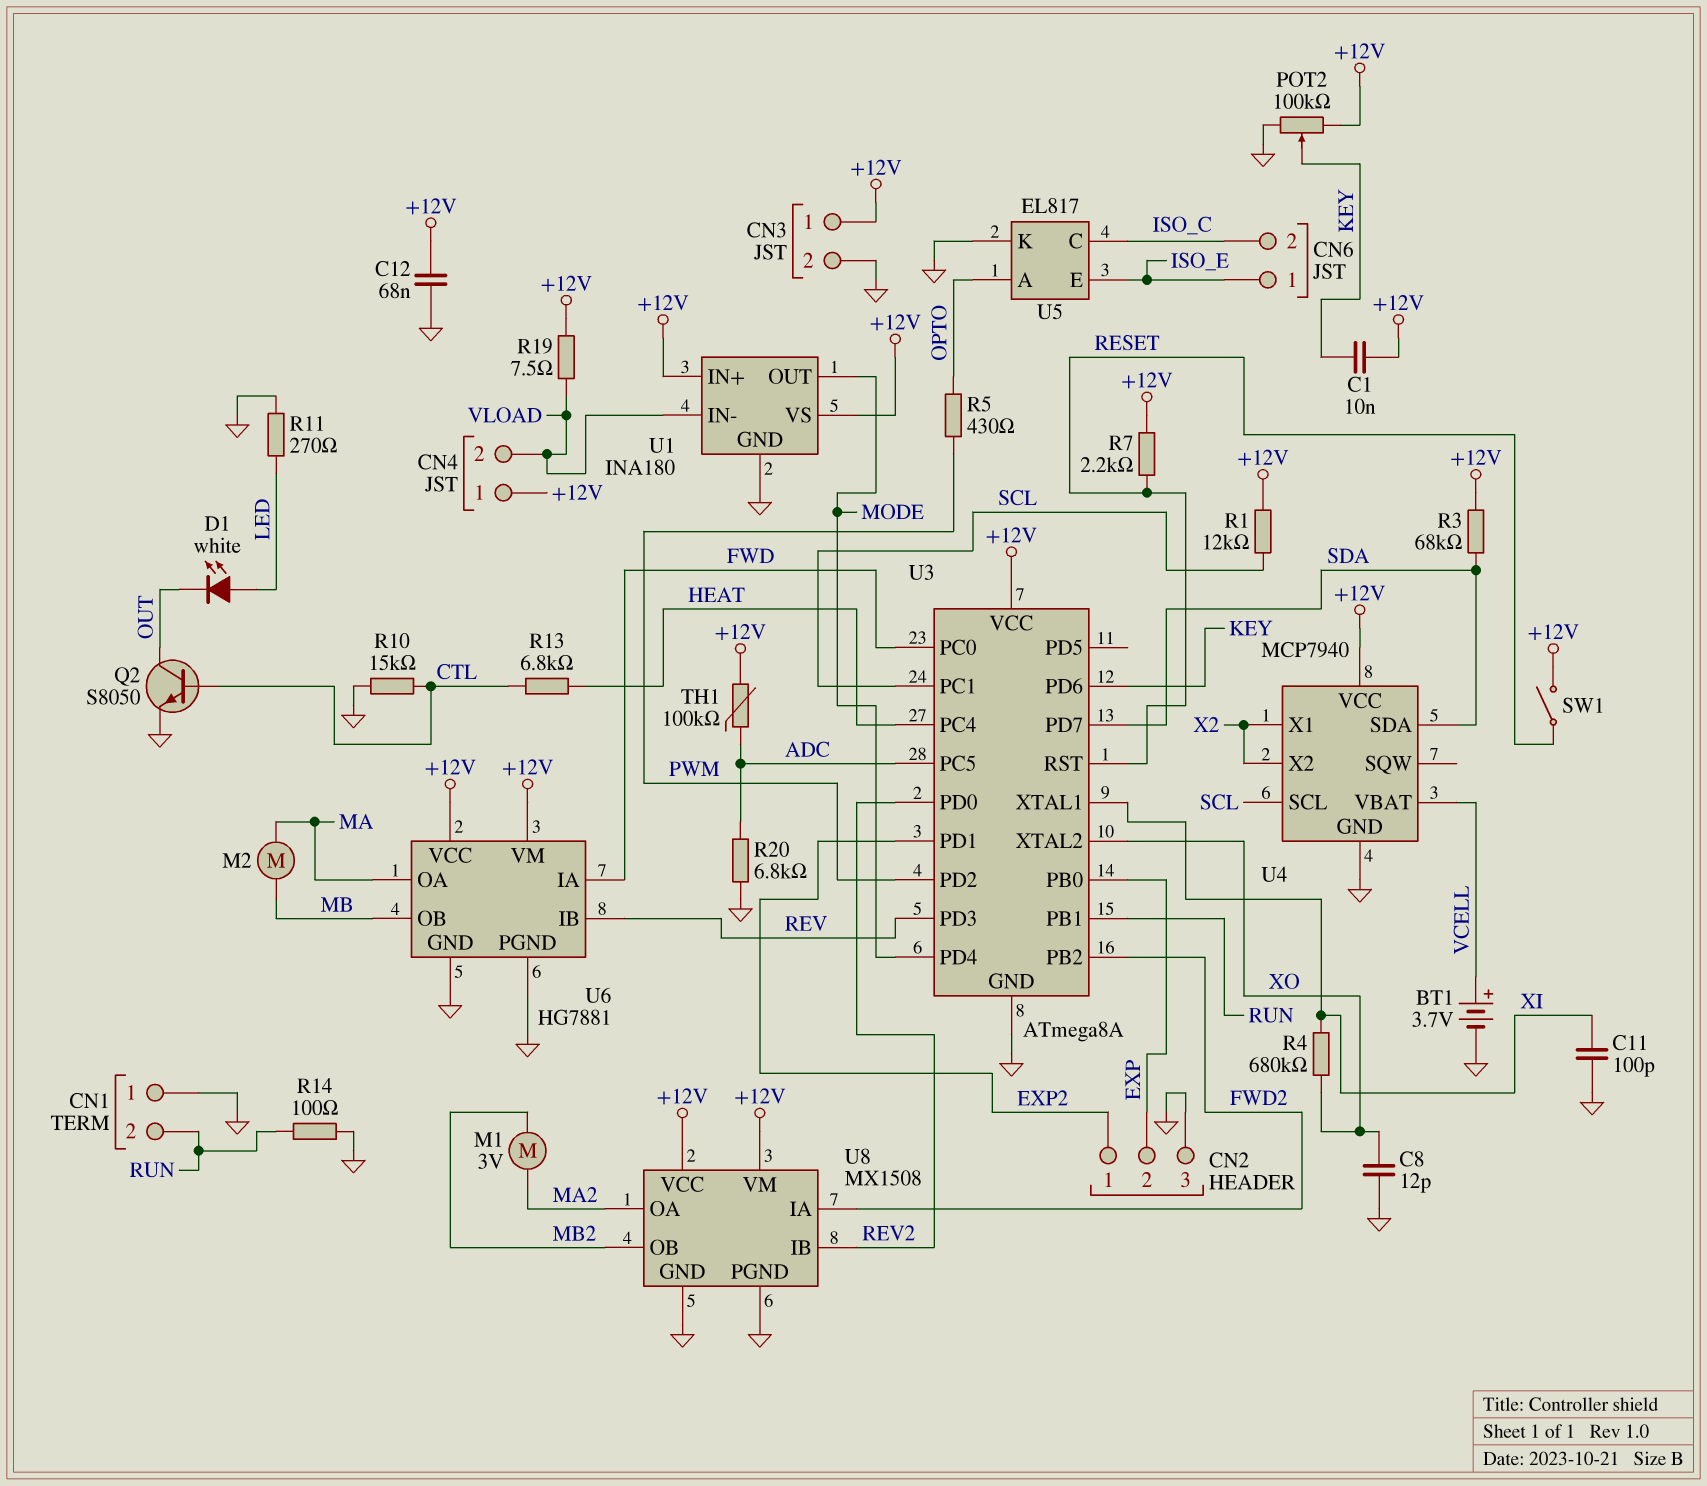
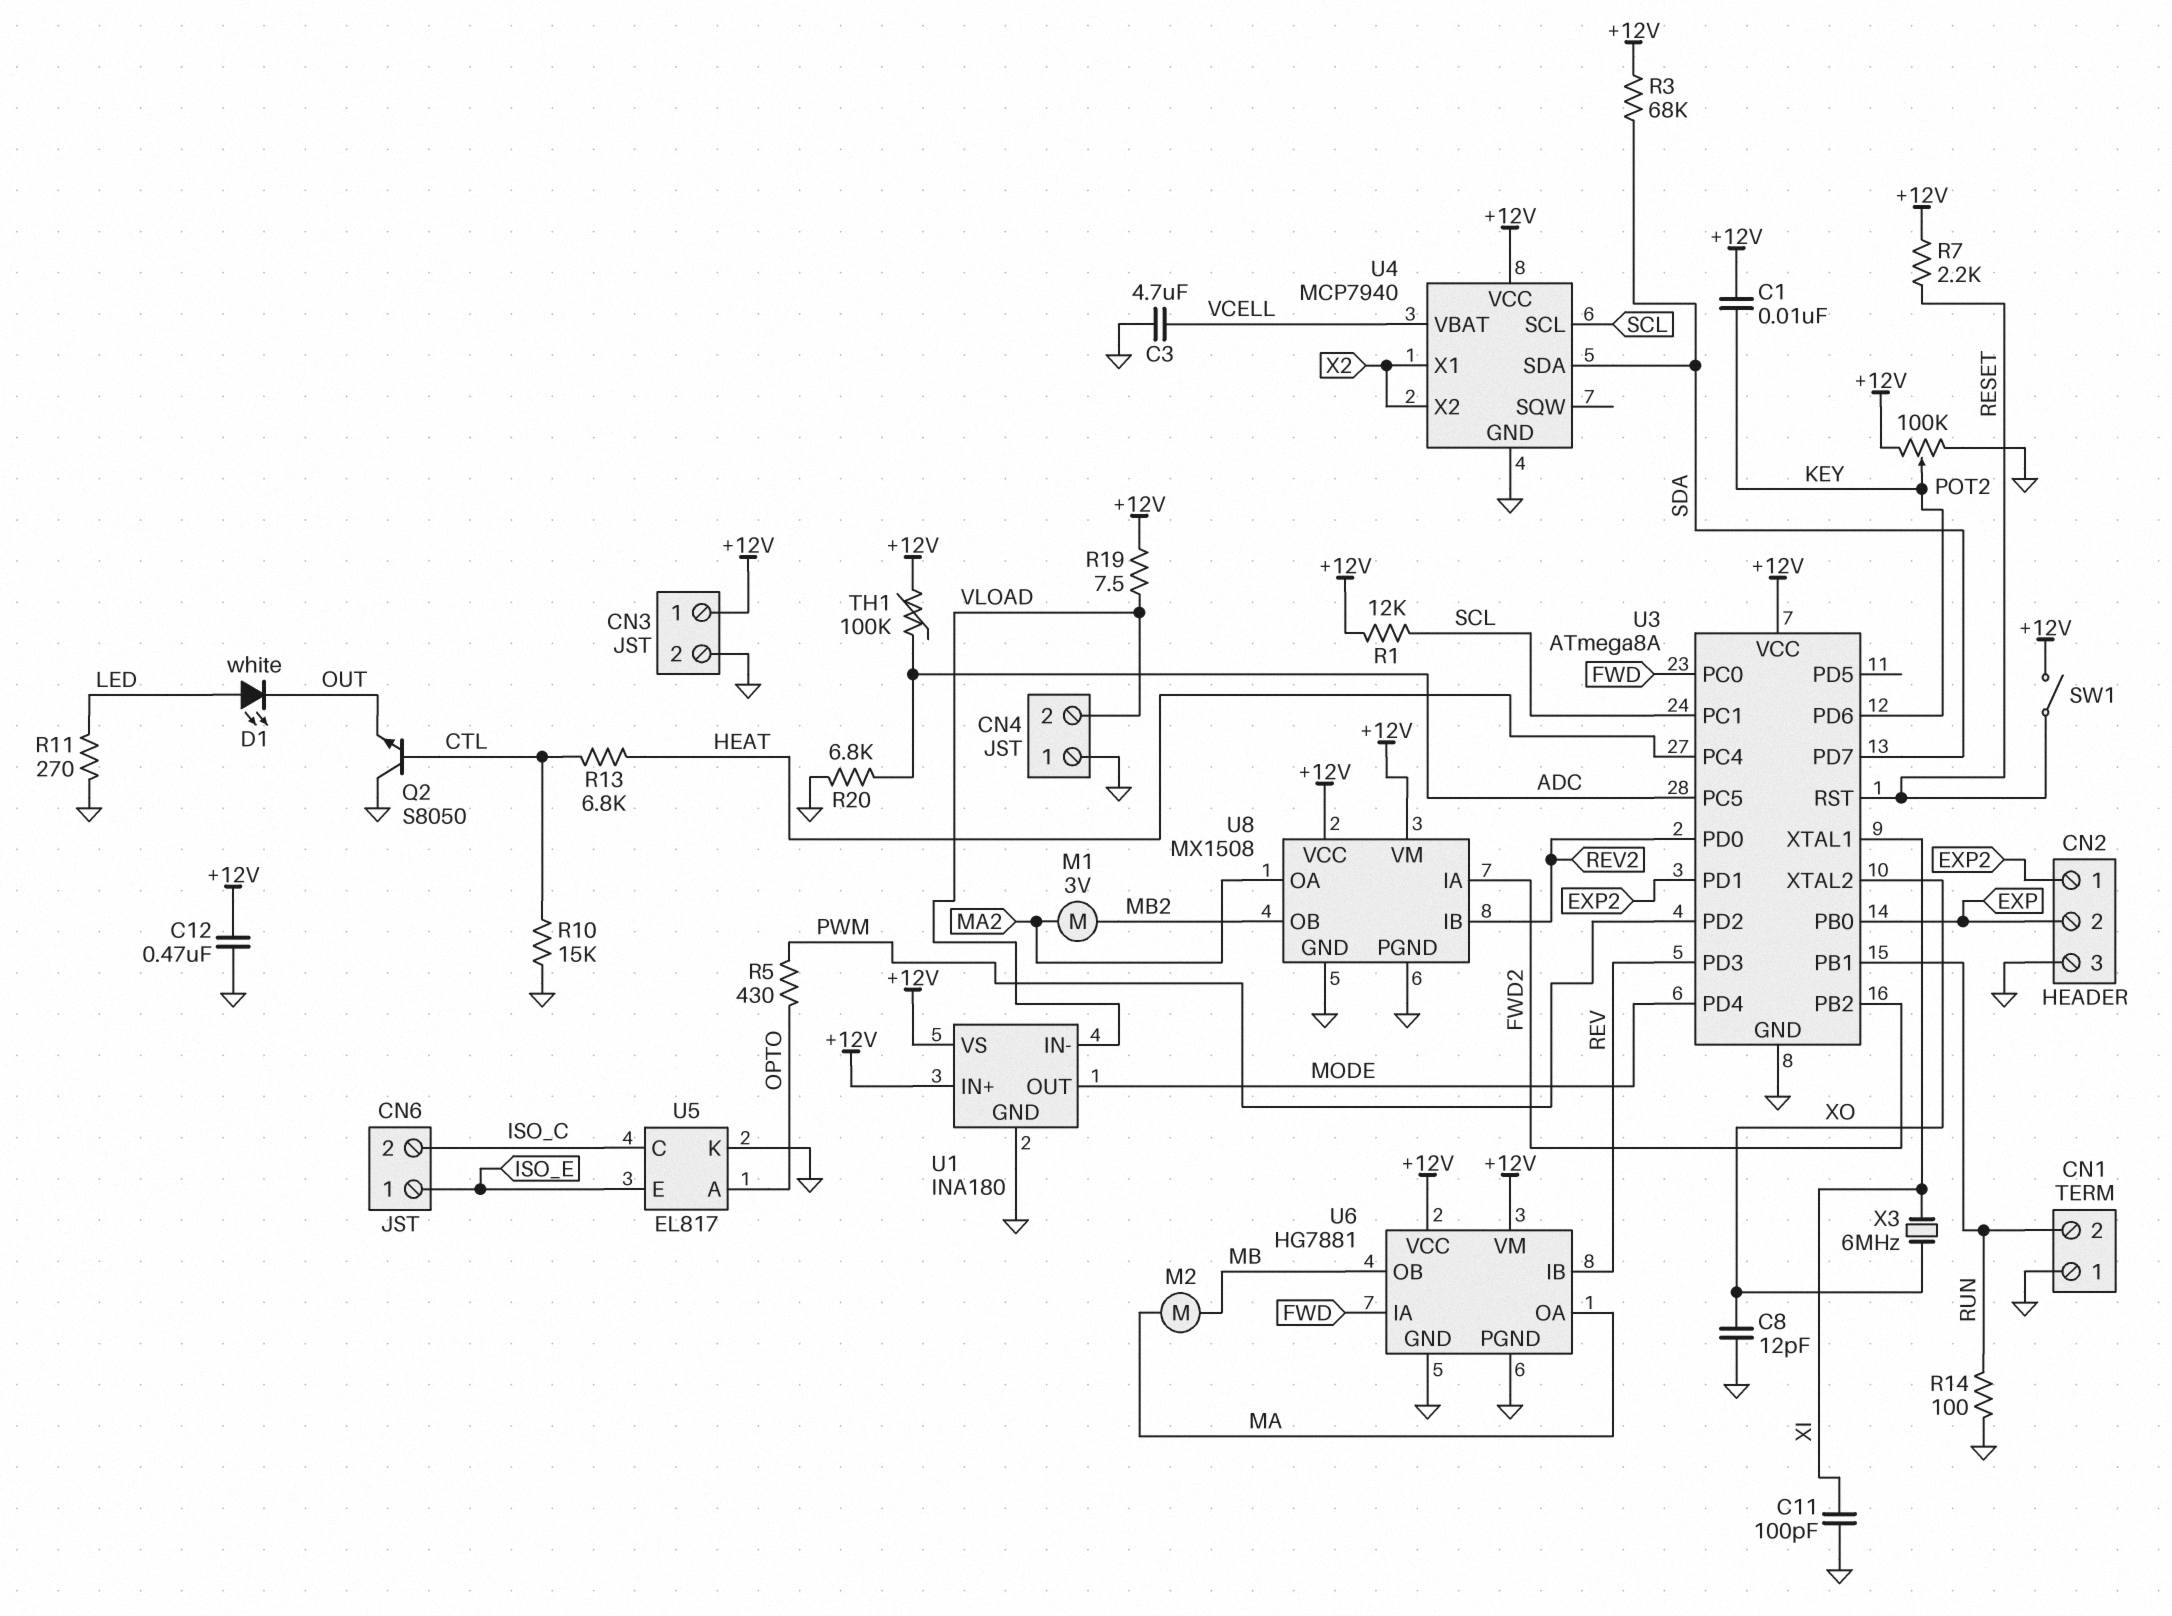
BT1: 3.7V (plus VCELL, minus GND) -> none
C3: none -> 4.7uF (GND, VCELL)
C12: 68nF (+12V, GND) -> 470nF (+12V, GND)
CN4 pin 1: +12V -> GND
Q2: NPN S8050 (B CTL, C OUT, E GND) -> NPN S8050 (B CTL, C GND, E OUT)
R4: 680k (XI, XO) -> none
X3: none -> 6MHz (XI, XO)

